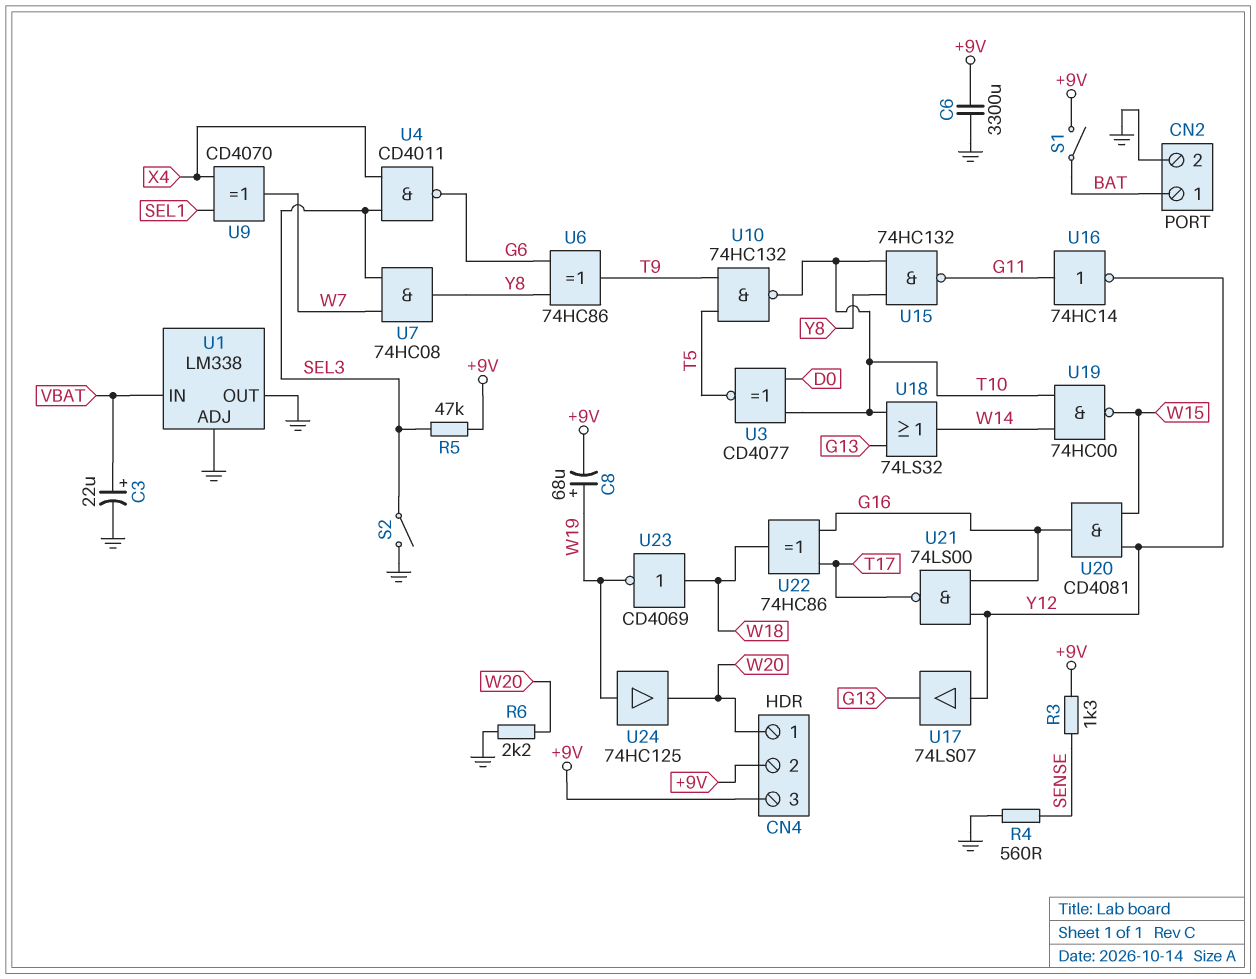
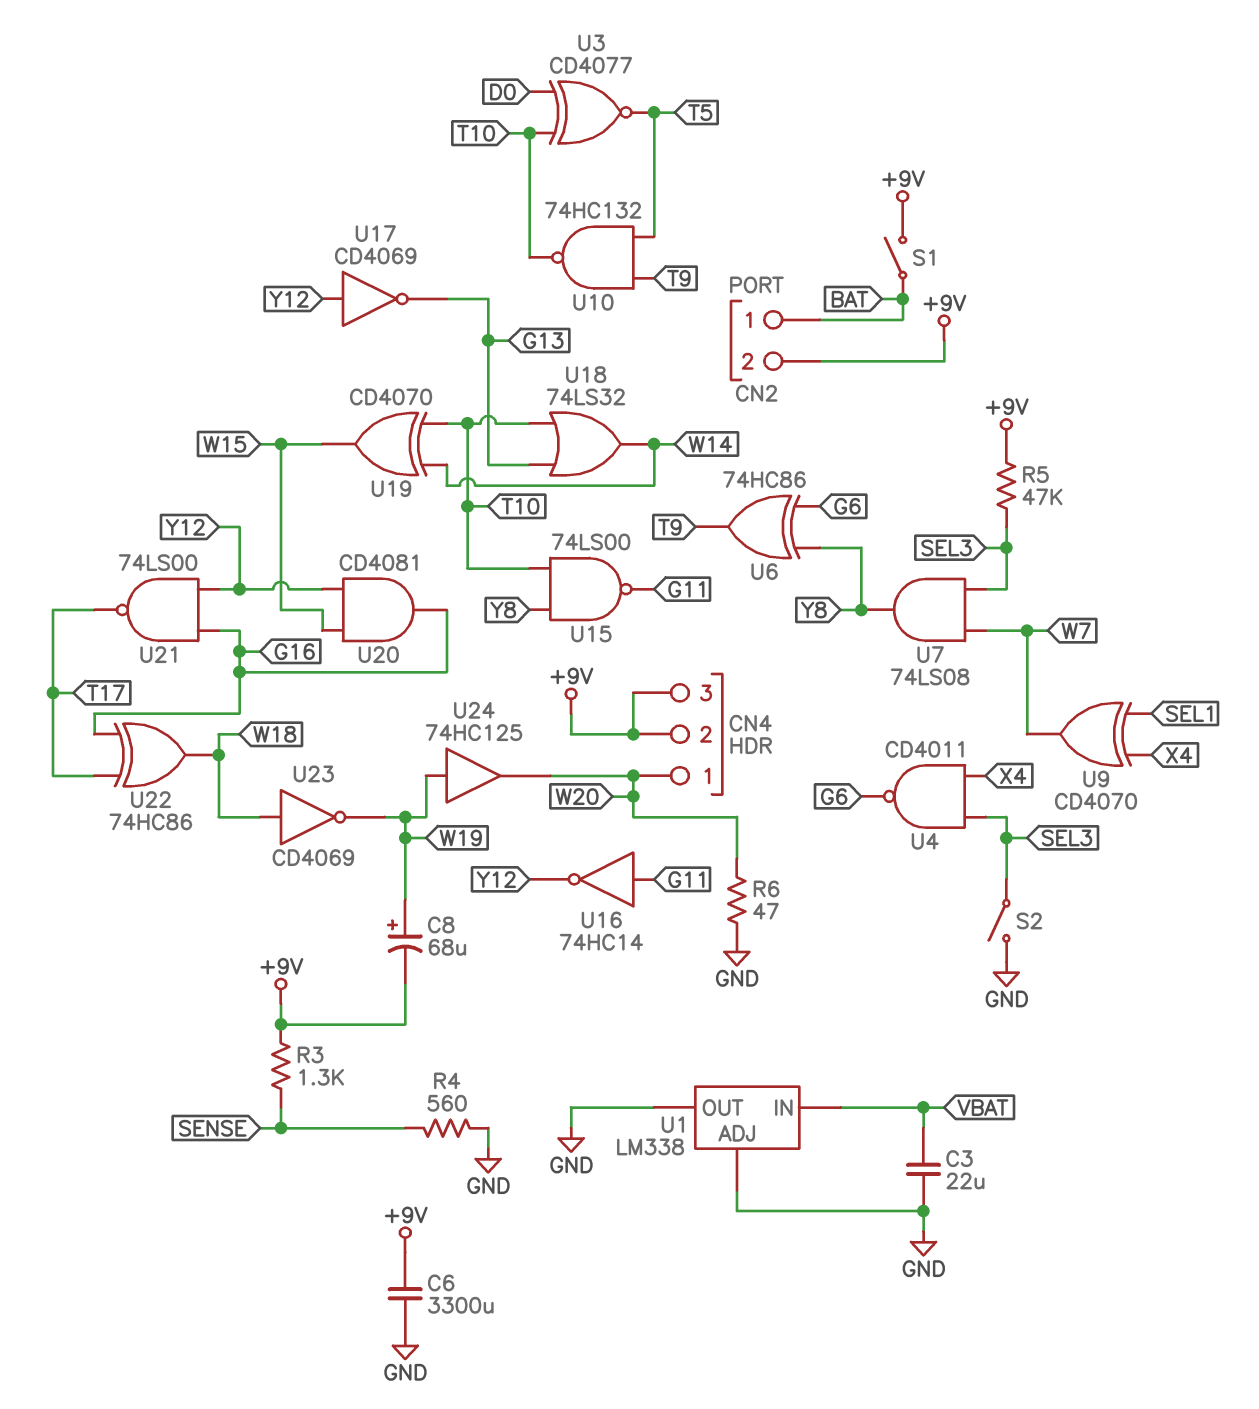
C3: 22uF (plus VBAT, minus GND) -> 22uF (GND, VBAT)
CN2 pin 2: GND -> +9V
R6: 2.2k (GND, W20) -> 47 (GND, W20)
U7: AND 74HC08 (in SEL3, in W7, out Y8) -> AND 74LS08 (in SEL3, in W7, out Y8)
U15: NAND 74HC132 (in T10, in Y8, out G11) -> NAND 74LS00 (in T10, in Y8, out G11)
U17: buffer 74LS07 (in Y12, out G13) -> NOT CD4069 (in Y12, out G13)
U19: NAND 74HC00 (in T10, in W14, out W15) -> XOR CD4070 (in T10, in W14, out W15)

